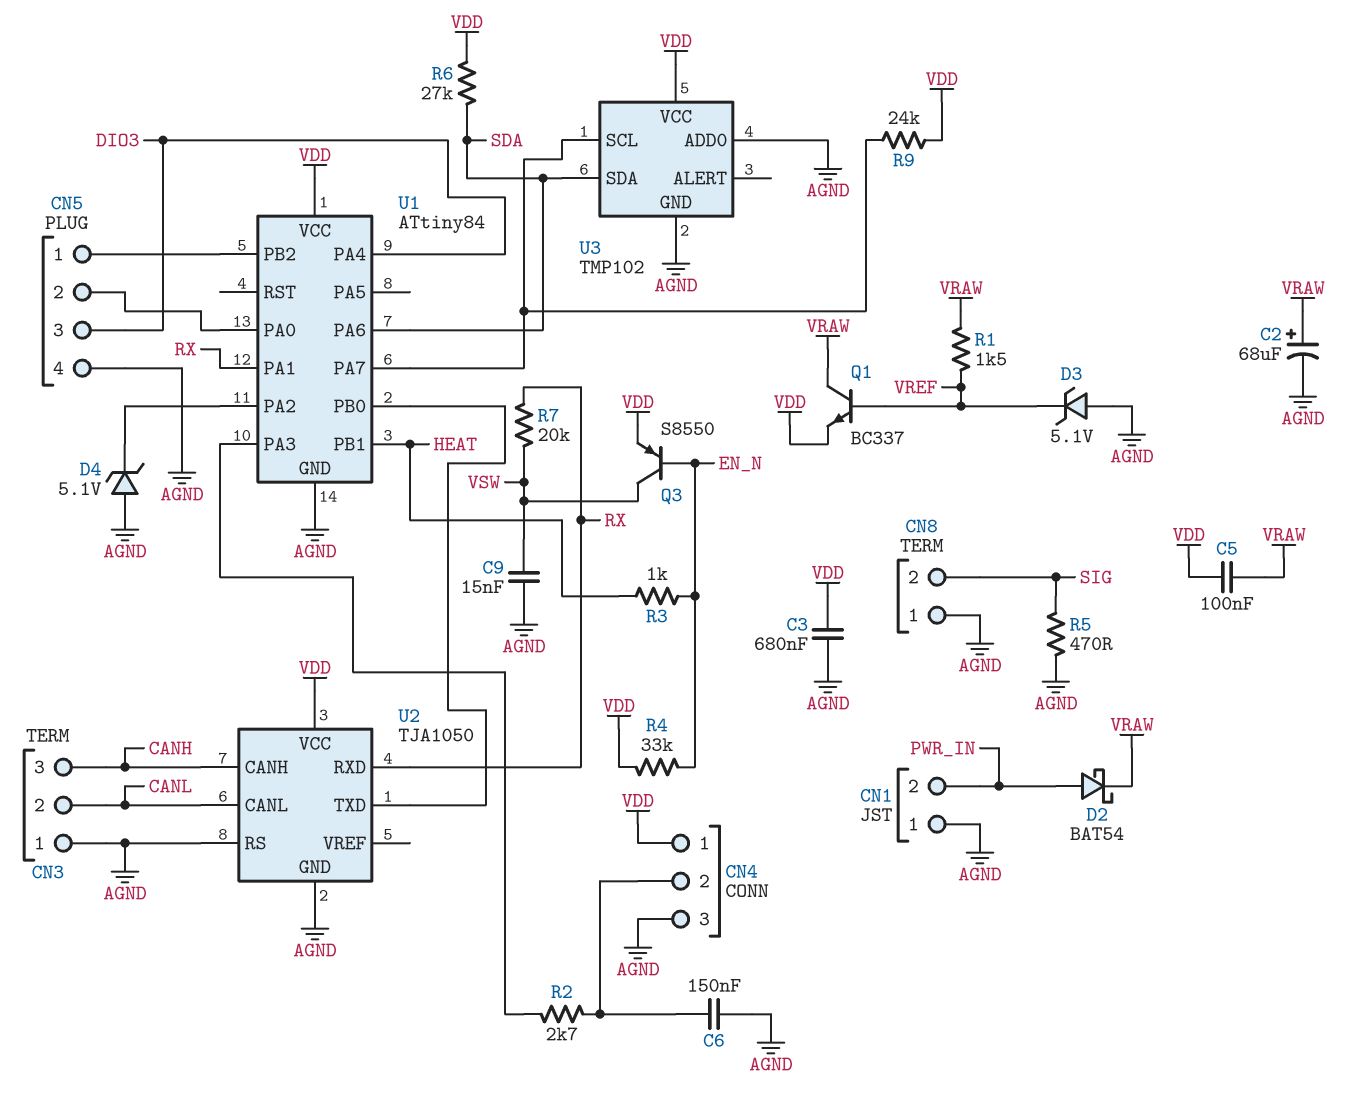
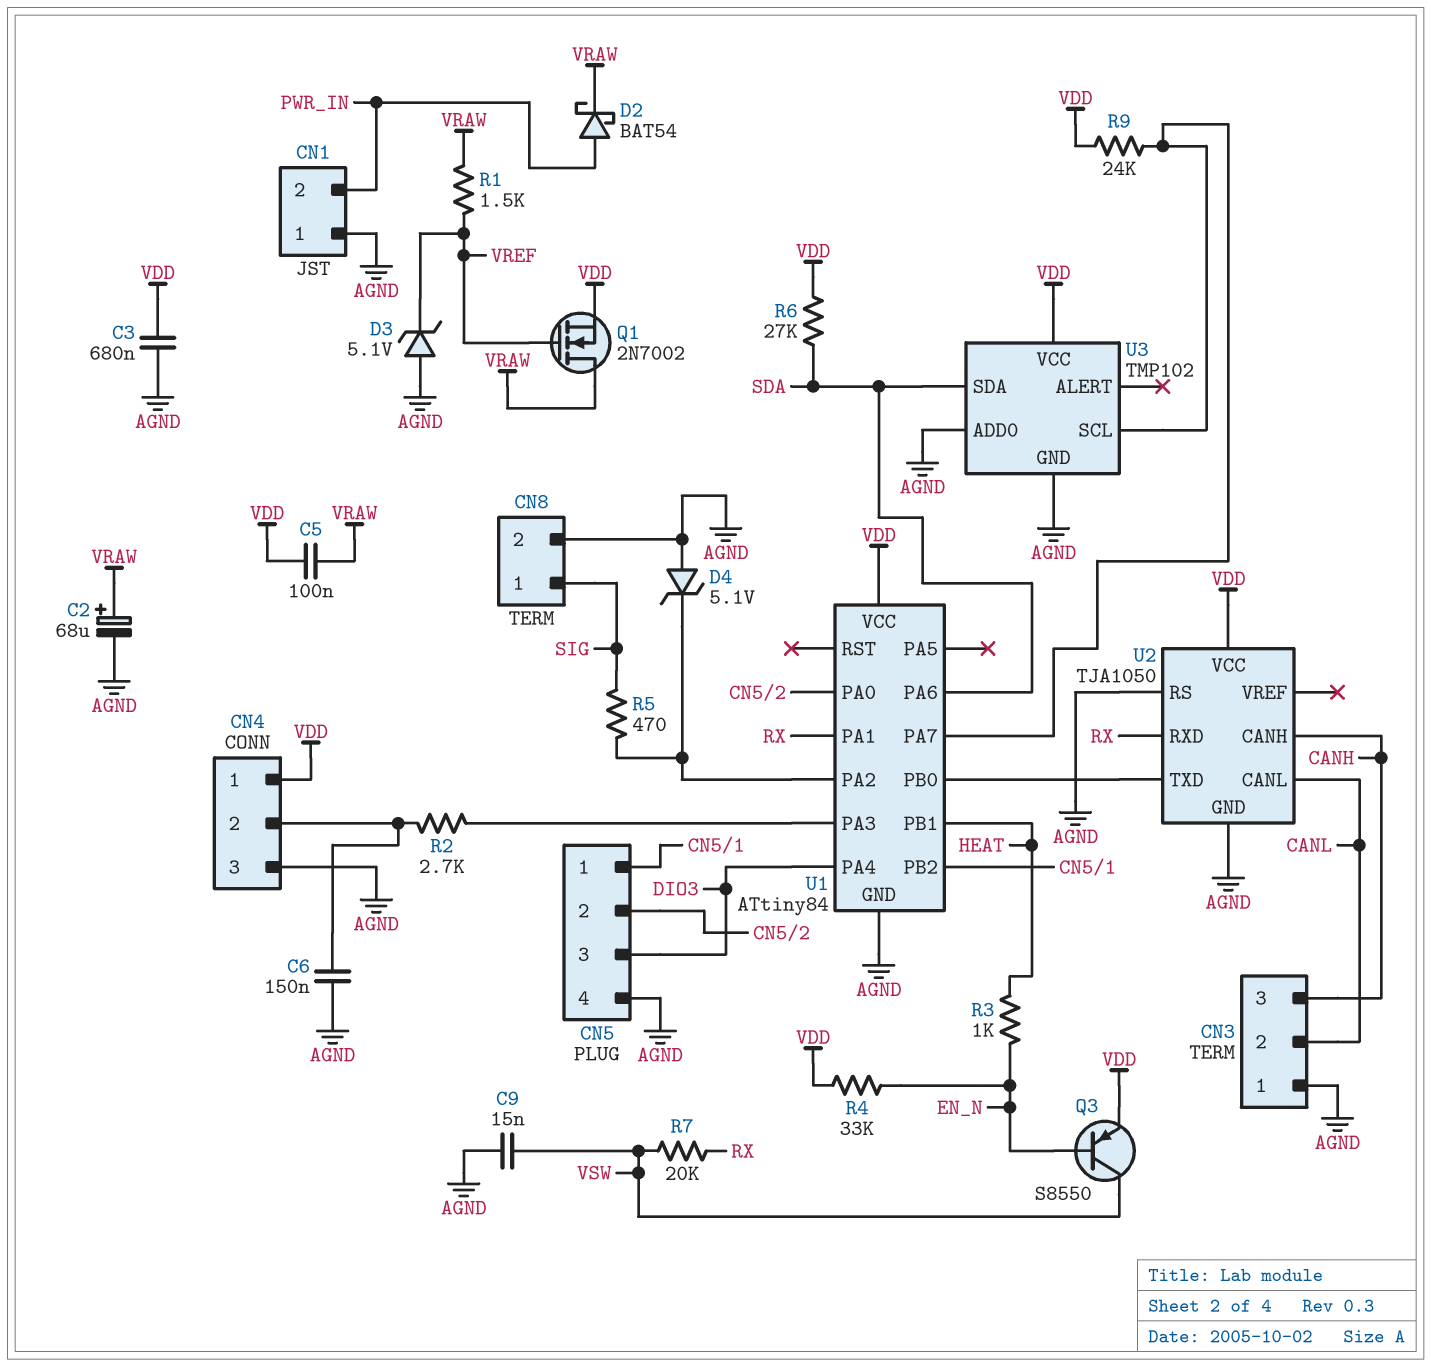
CN8 pin 1: AGND -> SIG
CN8 pin 2: SIG -> AGND
Q1: NPN BC337 (B VREF, C VRAW, E VDD) -> NMOS 2N7002 (G VREF, D VRAW, S VDD)
R5: 470 (AGND, SIG) -> 470 (SIG, U1/PA2)

